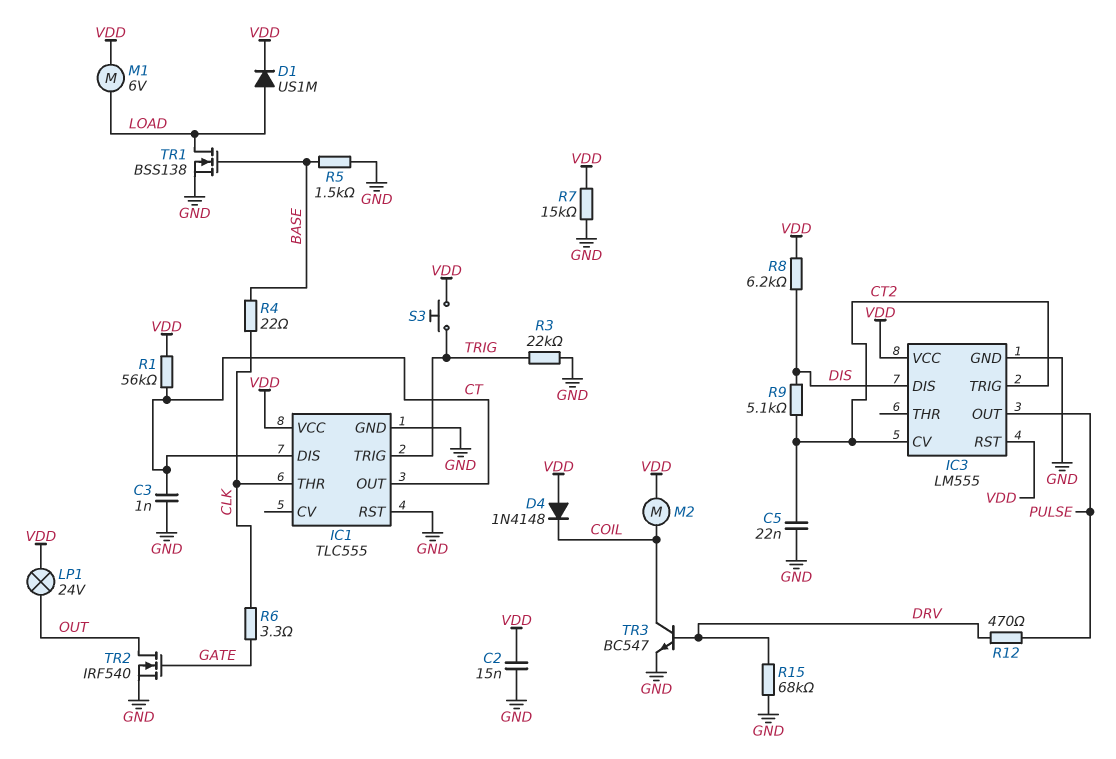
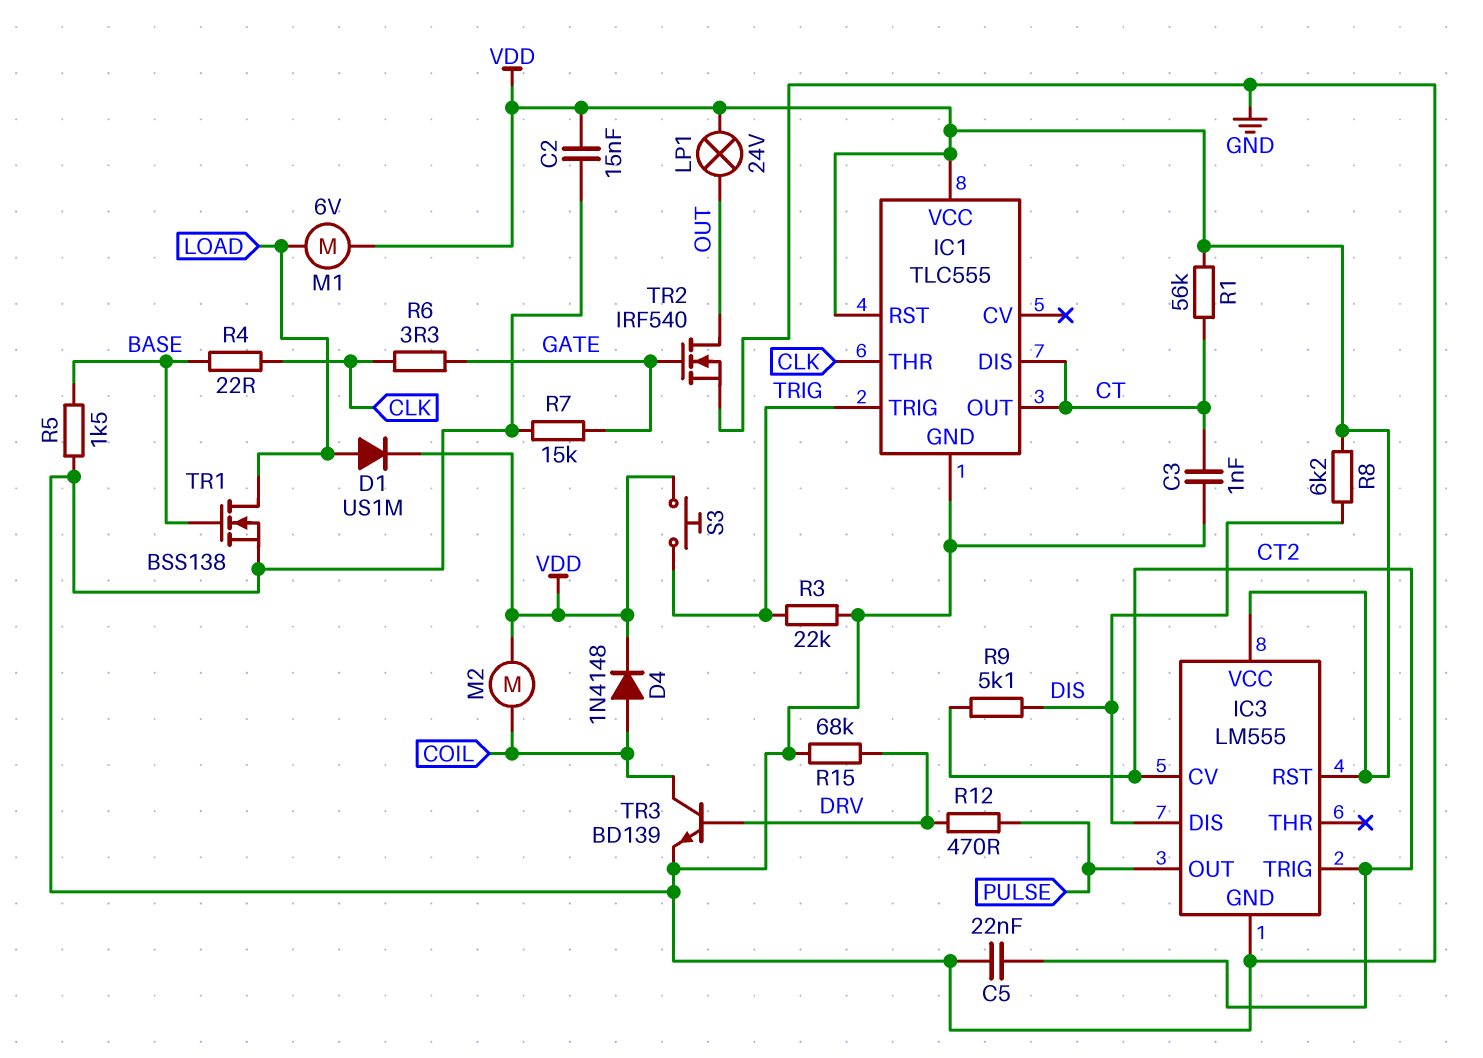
D4: diode 1N4148 (A VDD, K COIL) -> diode 1N4148 (A COIL, K VDD)
IC1 pin RST: GND -> VDD
R7: 15k (GND, VDD) -> 15k (GATE, GND)
TR3: NPN BC547 (B DRV, C COIL, E GND) -> NPN BD139 (B DRV, C COIL, E GND)

